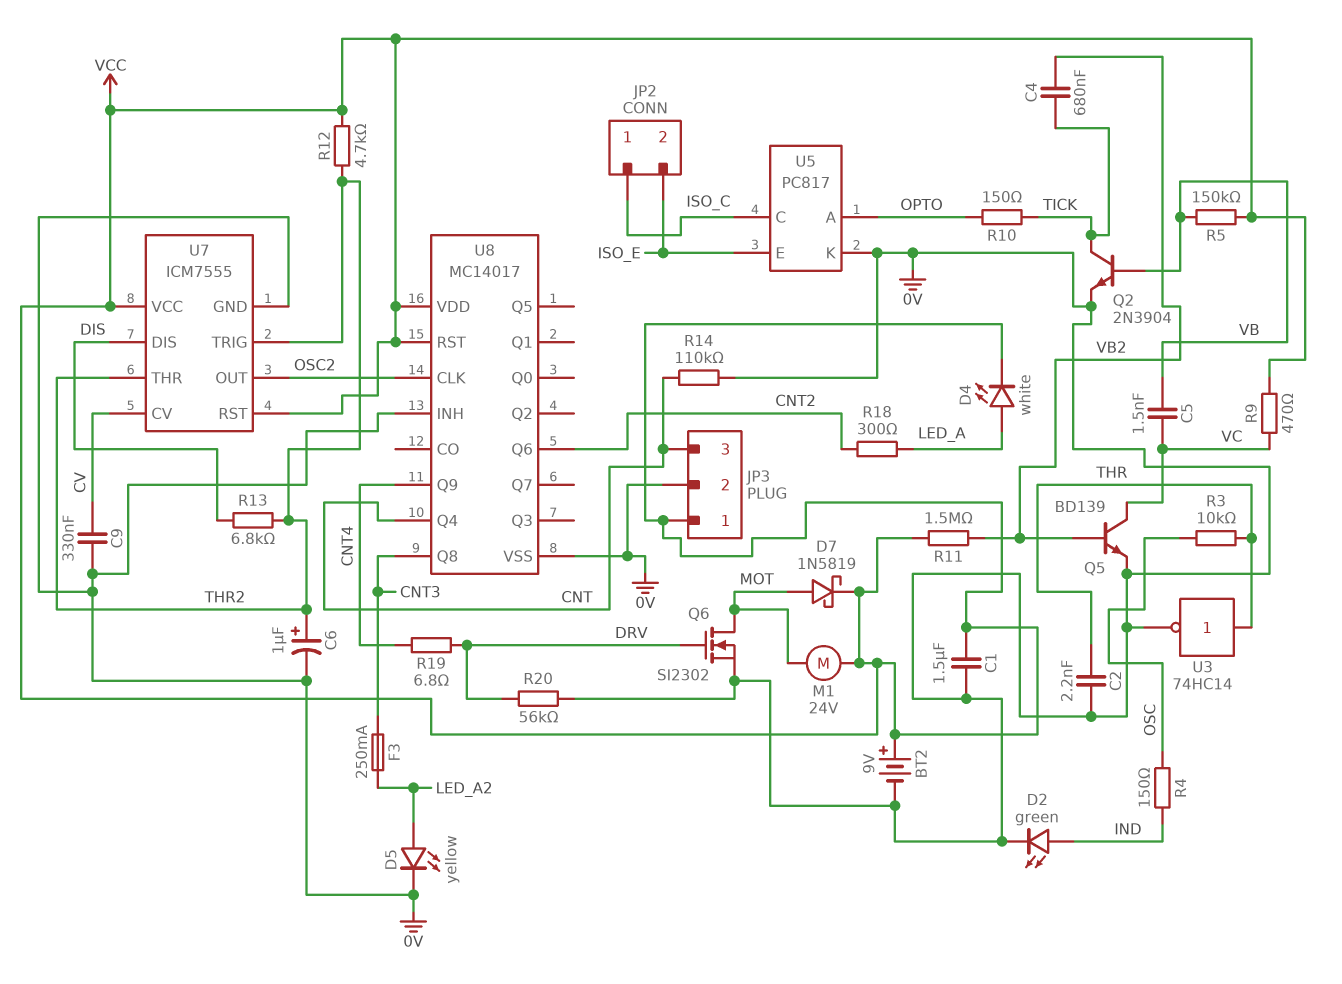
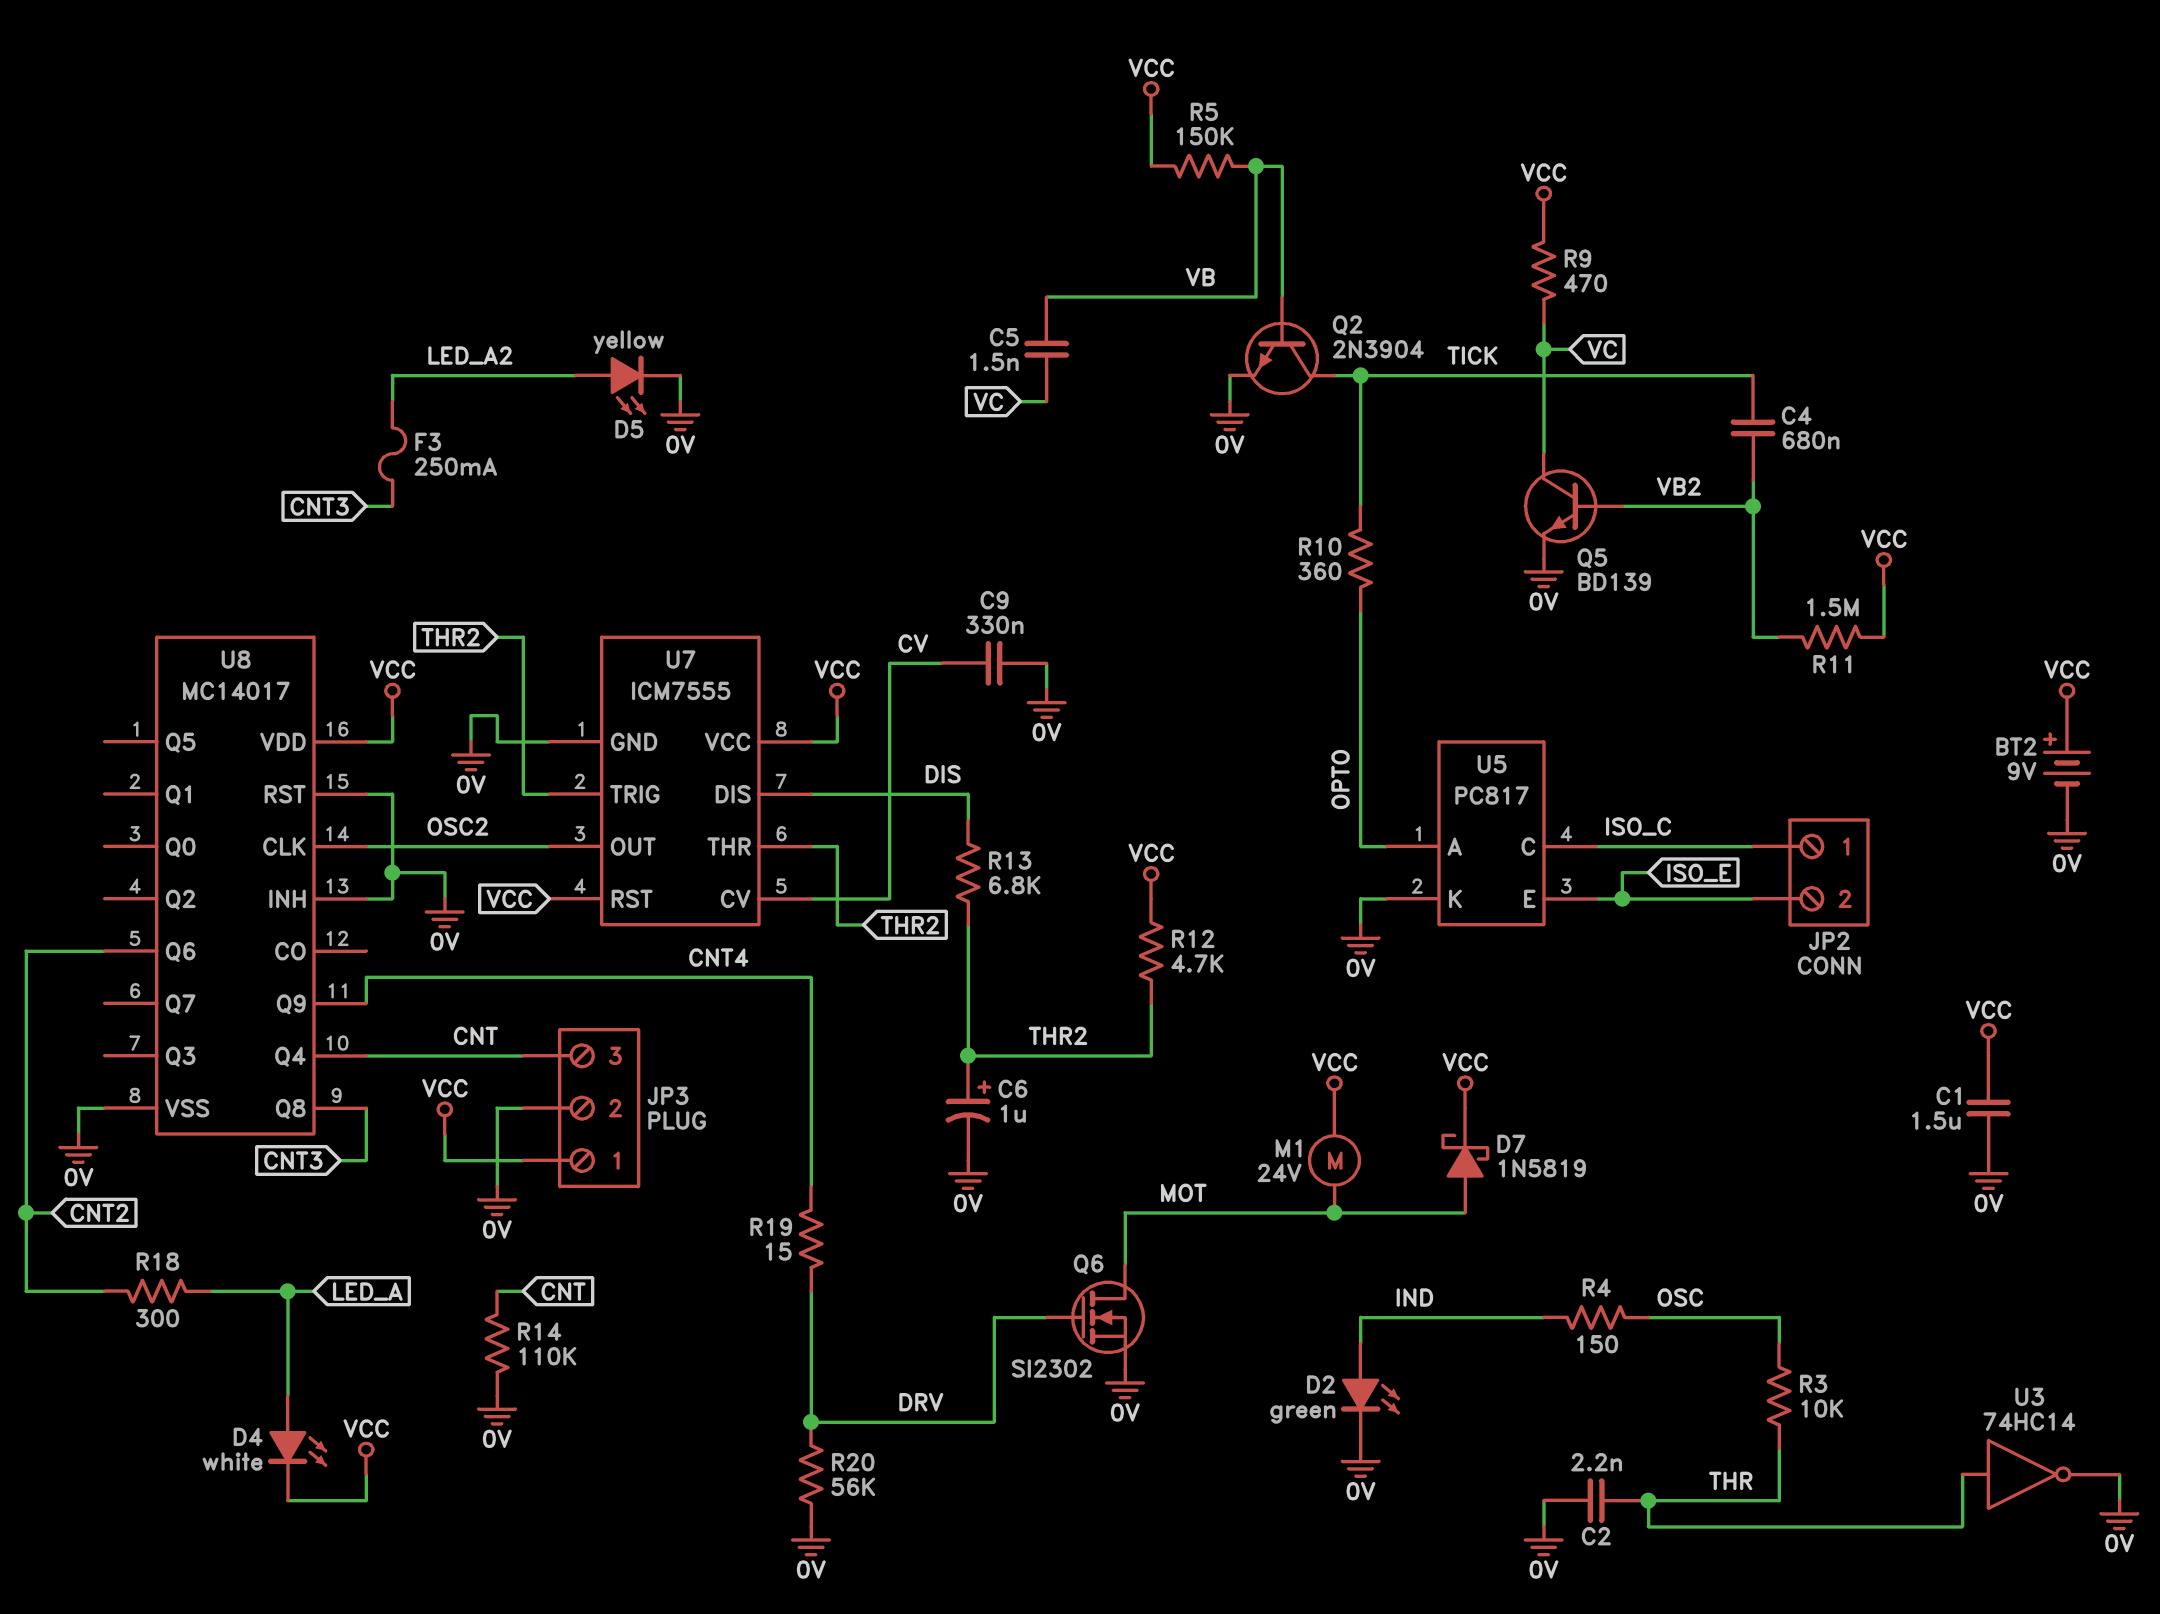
R10: 150 (OPTO, TICK) -> 360 (OPTO, TICK)
R19: 6.8 (CNT4, DRV) -> 15 (CNT4, DRV)
U8 pin RST: VCC -> 0V

